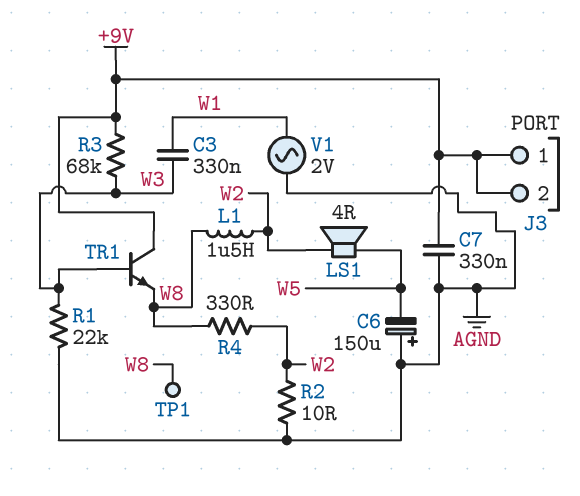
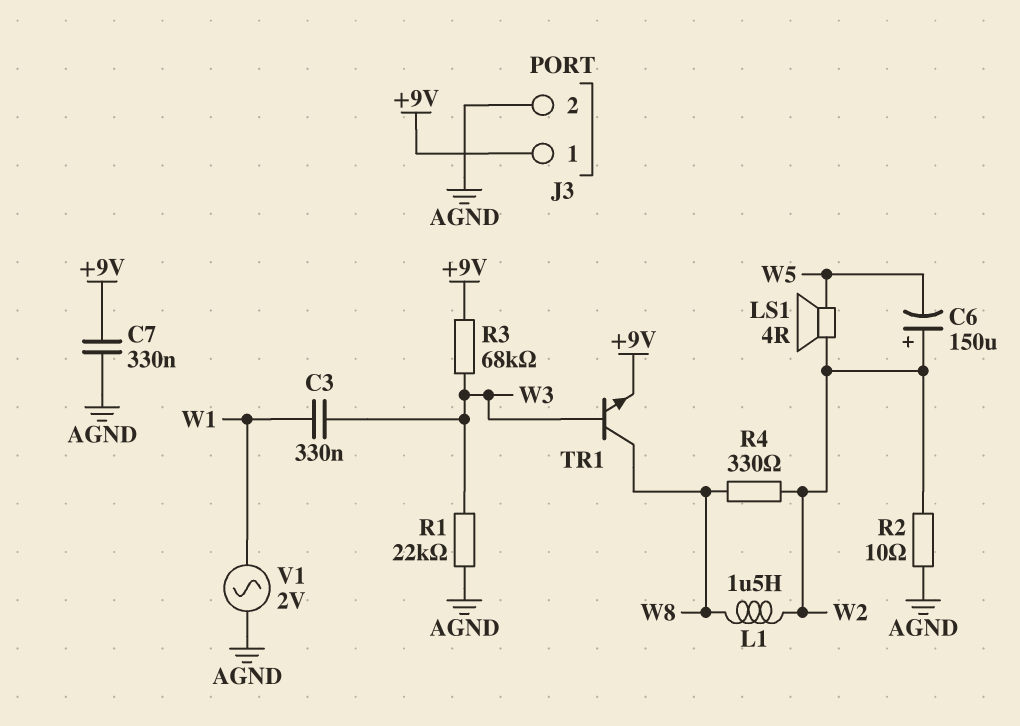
C6: 150uF (plus AGND, minus W5) -> 150uF (plus W2, minus W5)
J3 pin 2: +9V -> AGND
TP1: test point (W8) -> none
TR1: NPN (B W3, C +9V, E W8) -> NPN (B W3, C W8, E +9V)

